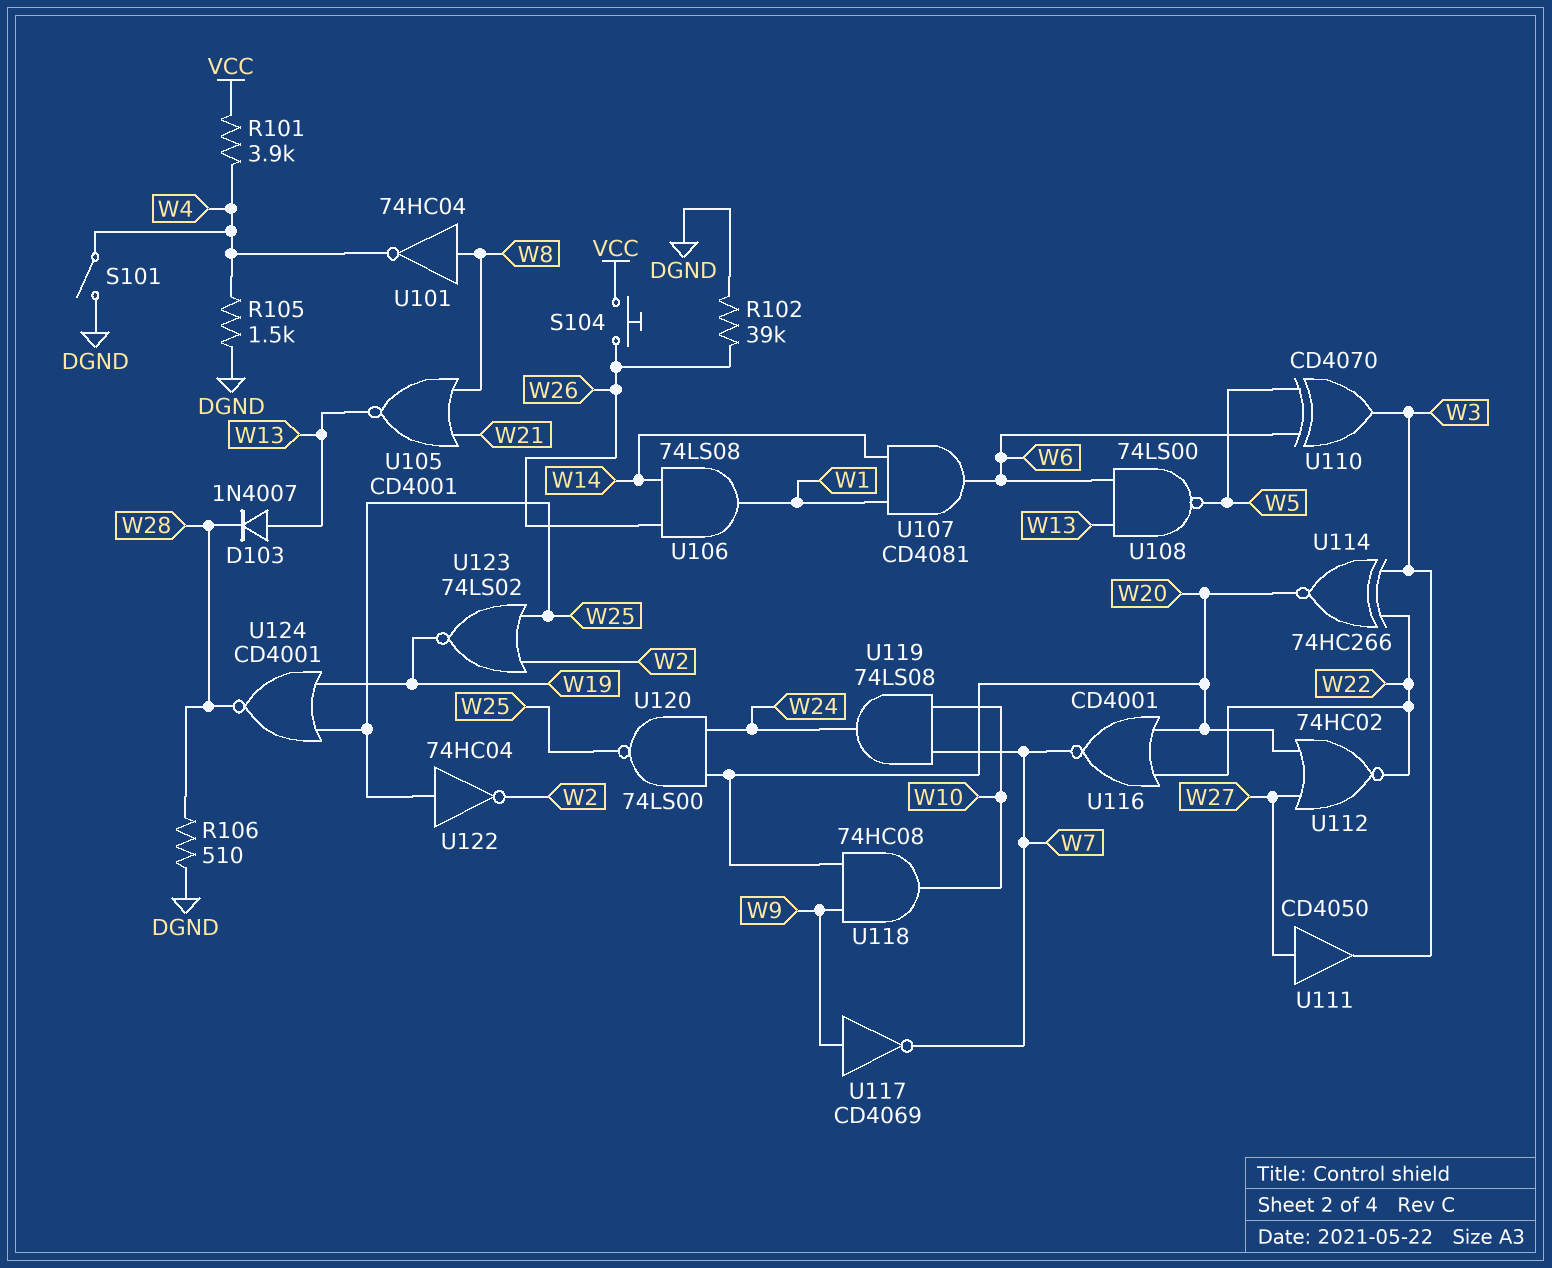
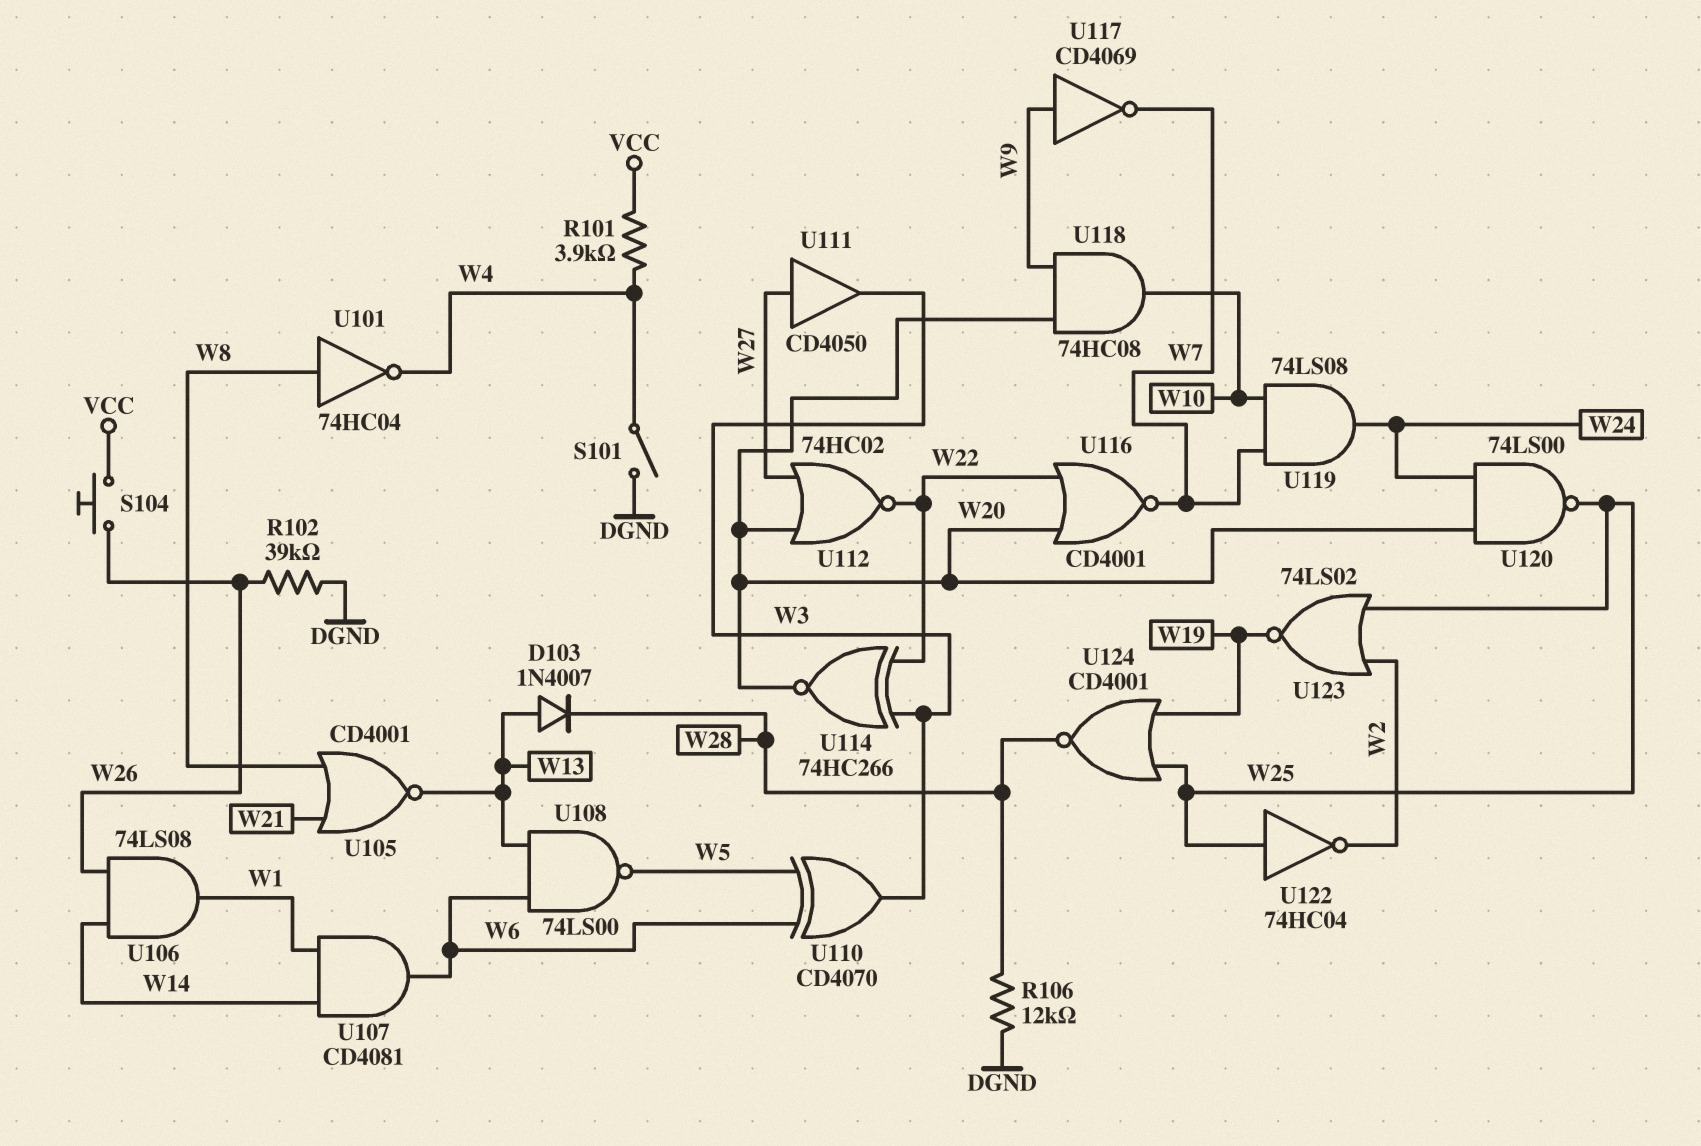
R105: 1.5k (DGND, W4) -> none
R106: 510 (DGND, W28) -> 12k (DGND, W28)

